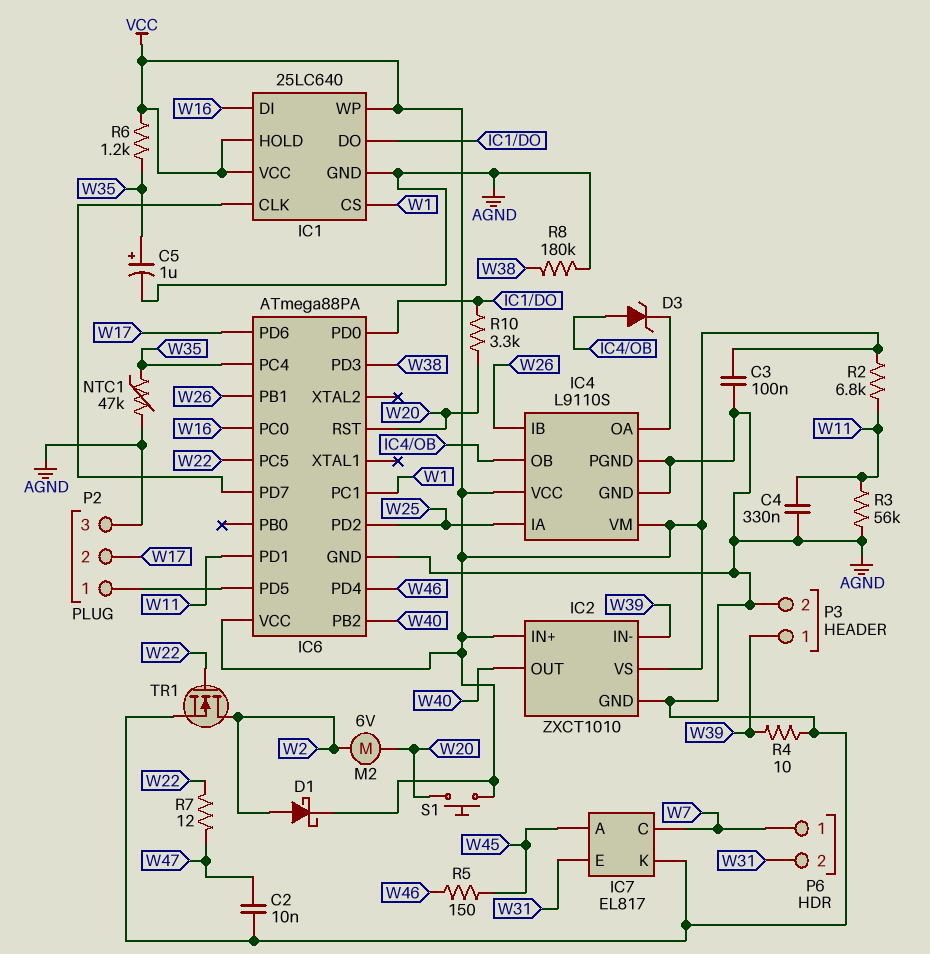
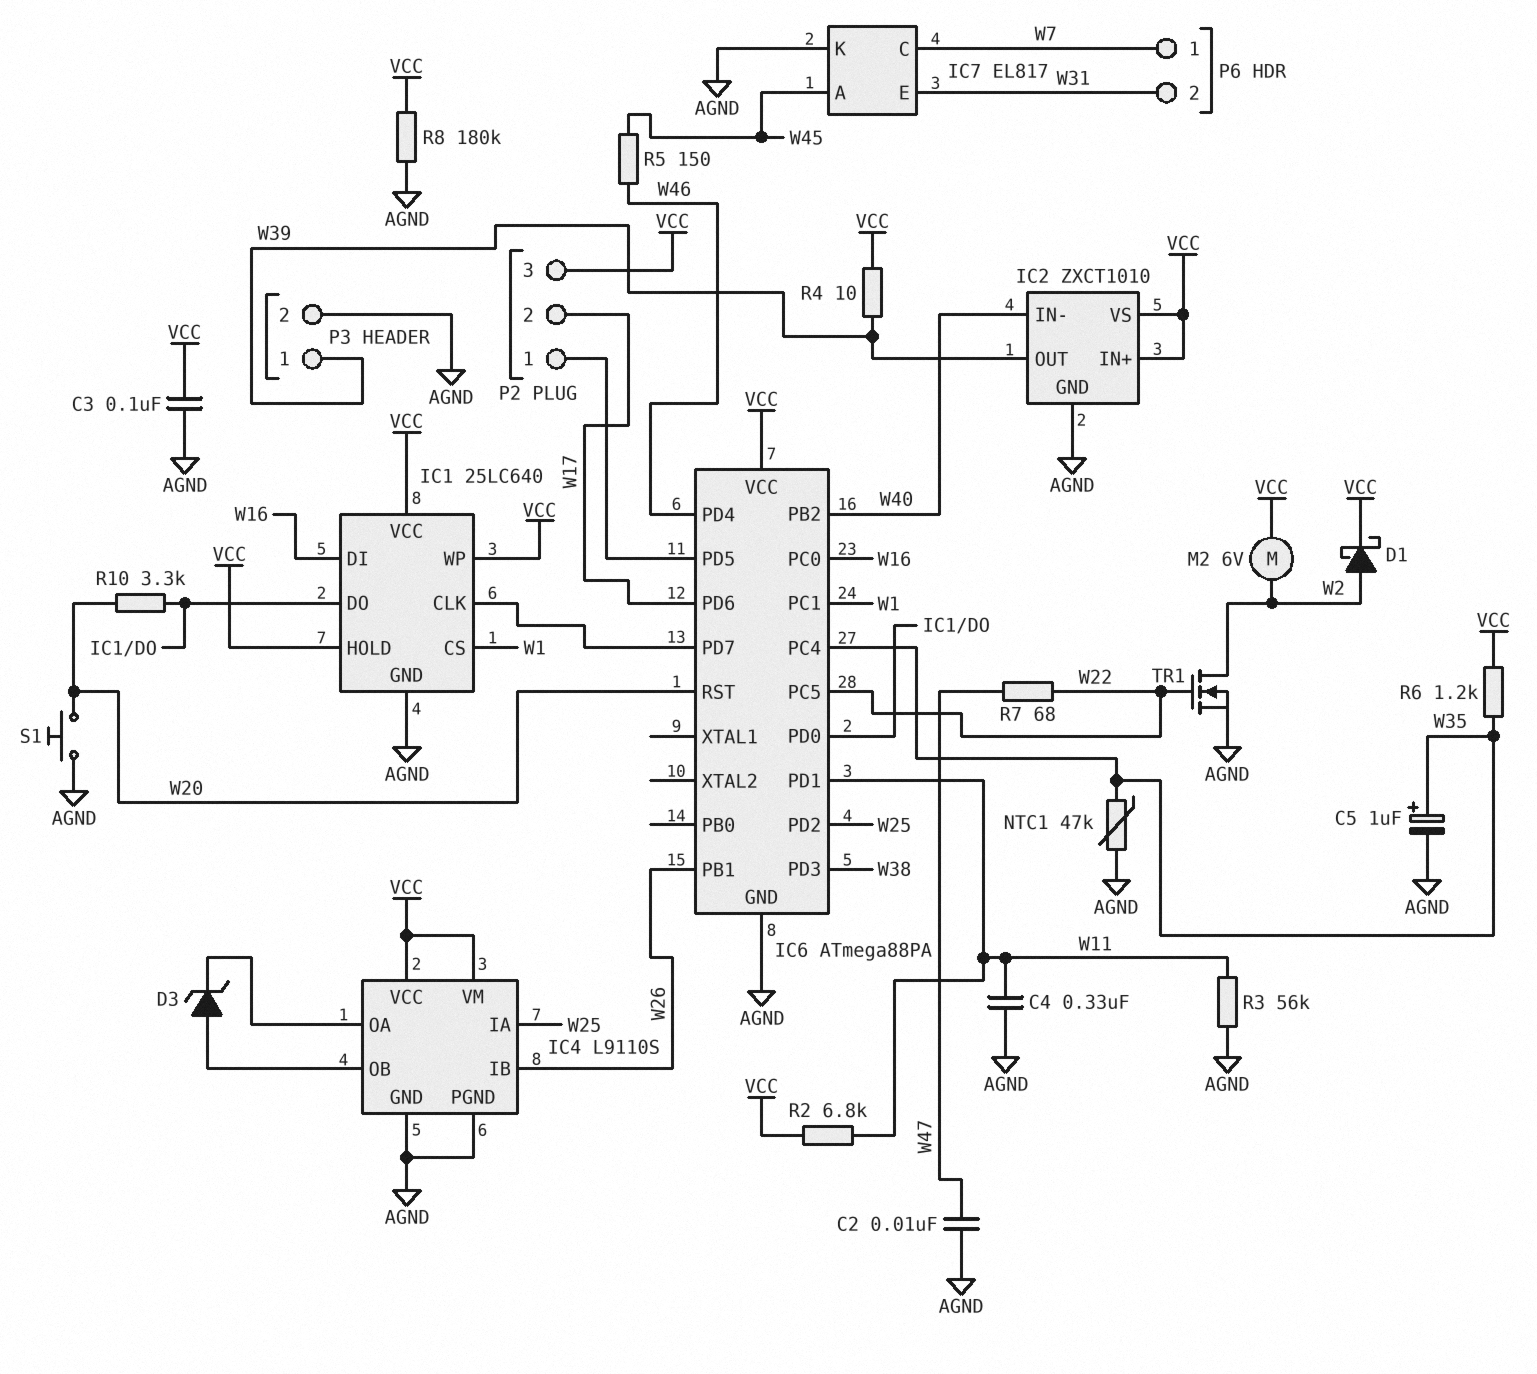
IC2 pin IN-: W39 -> W40
IC2 pin OUT: W40 -> W39
M2: motor 6V (W2, W20) -> motor 6V (VCC, W2)
P2 pin 3: AGND -> VCC
R4: 10 (AGND, W39) -> 10 (VCC, W39)
R7: 12 (W22, W47) -> 68 (W22, W47)
R8: 180k (AGND, W38) -> 180k (AGND, VCC)
S1: button (VCC, W20) -> button (AGND, W20)

